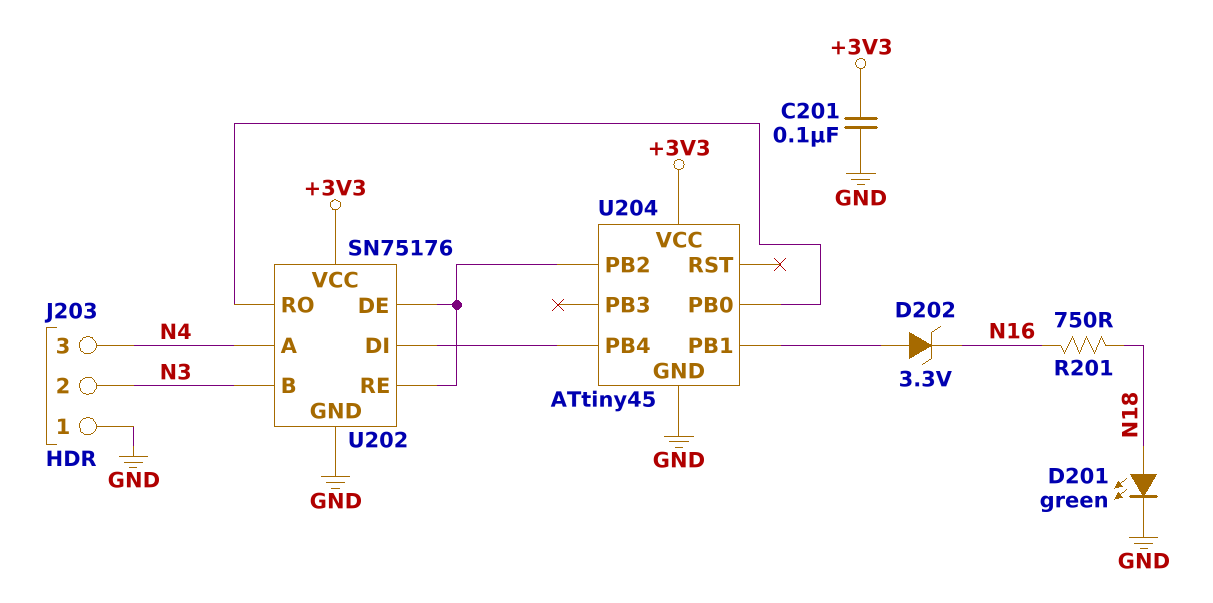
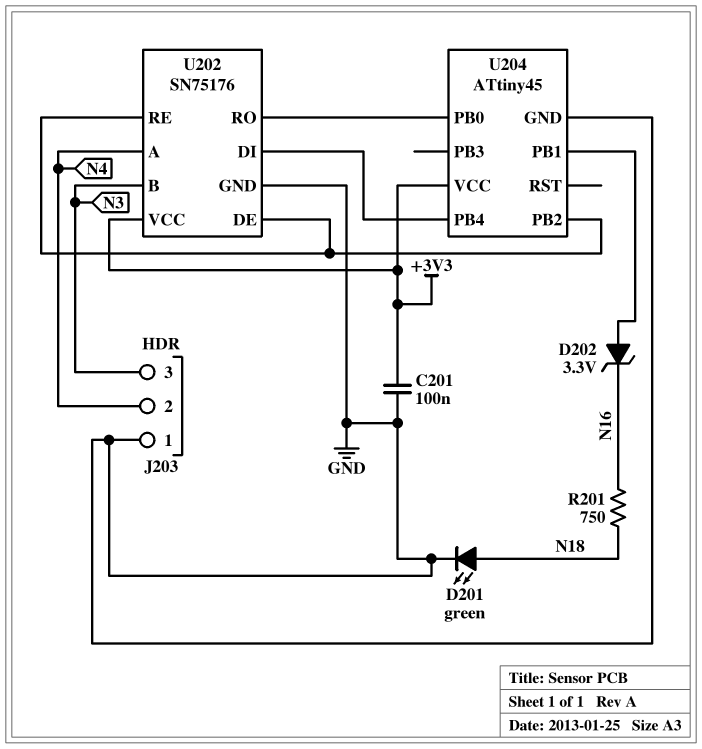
J203 pin 2: N3 -> N4
J203 pin 3: N4 -> N3

